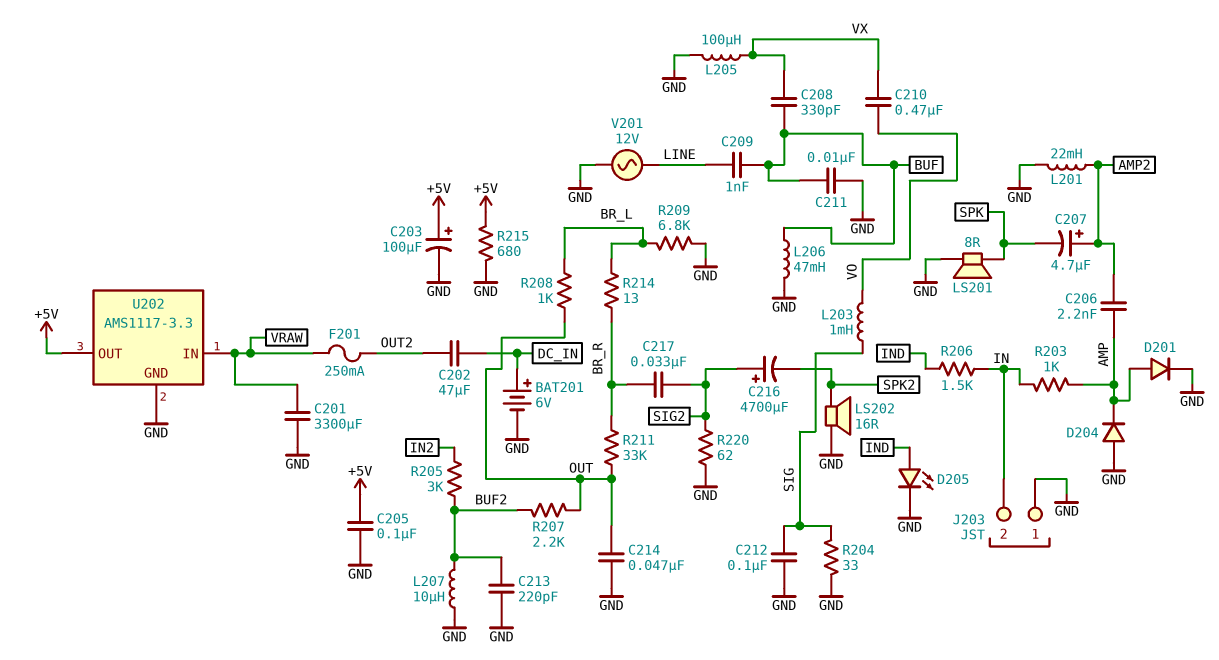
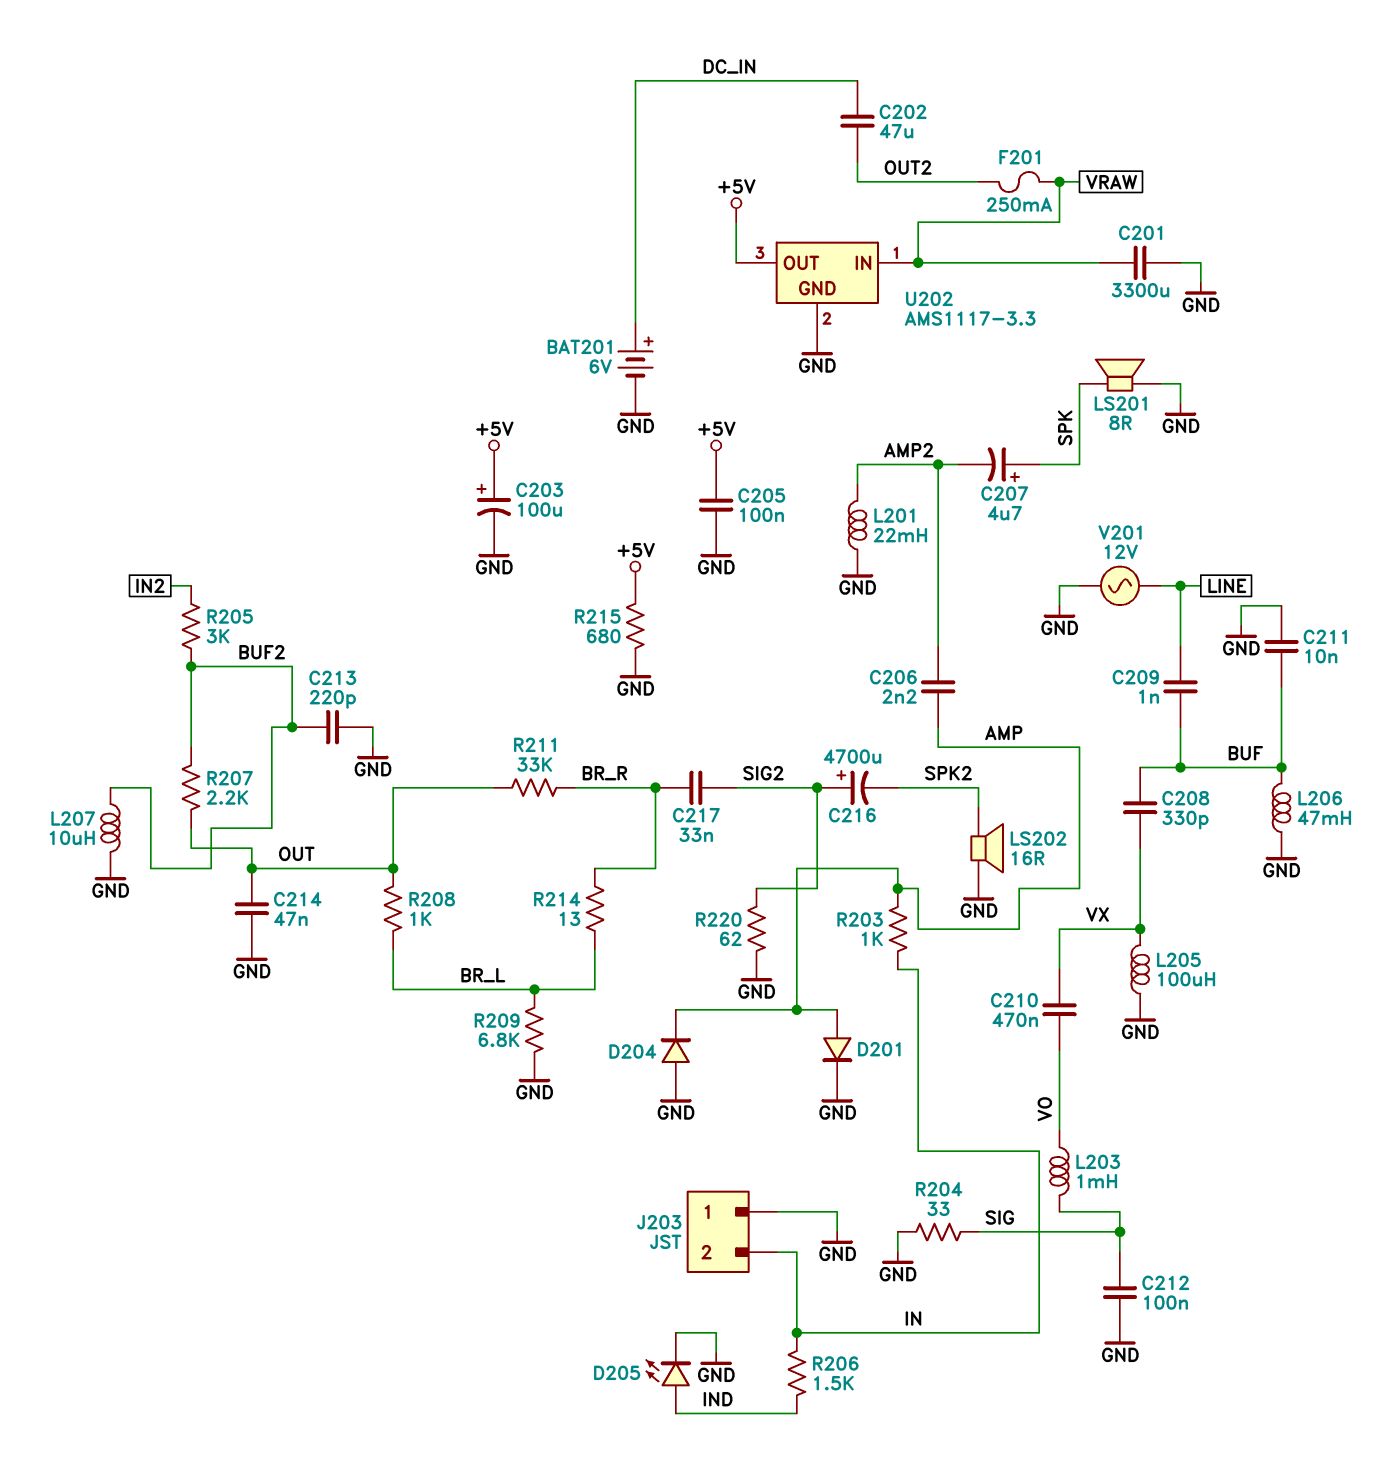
C207: 4.7uF (plus AMP2, minus SPK) -> 4.7uF (plus SPK, minus AMP2)

